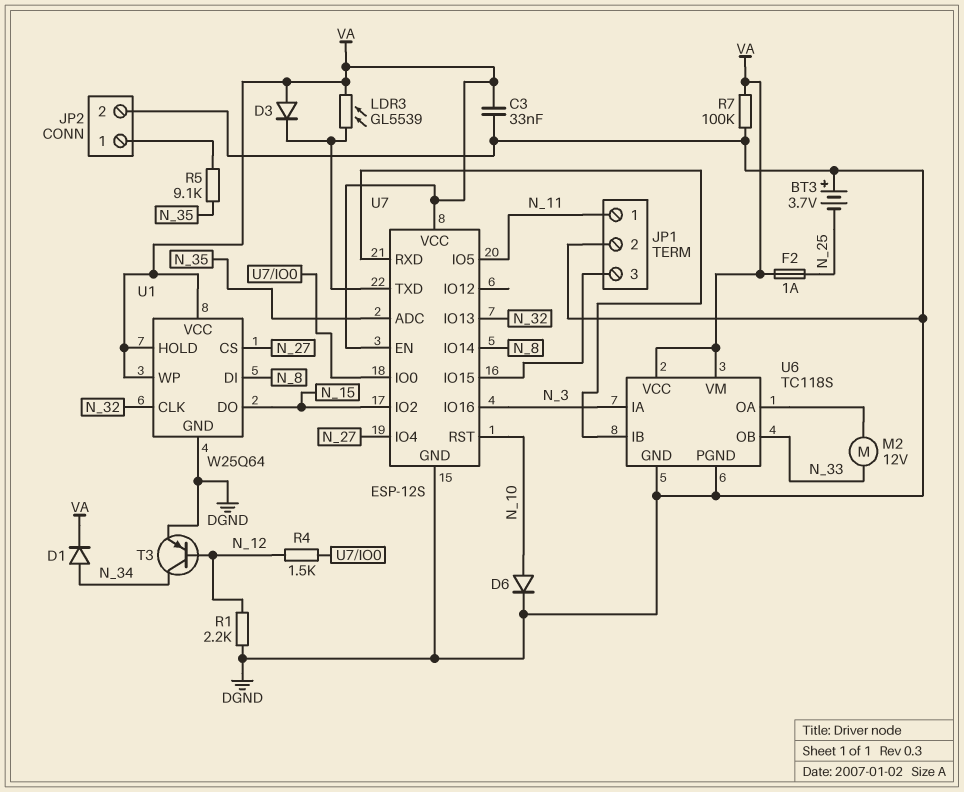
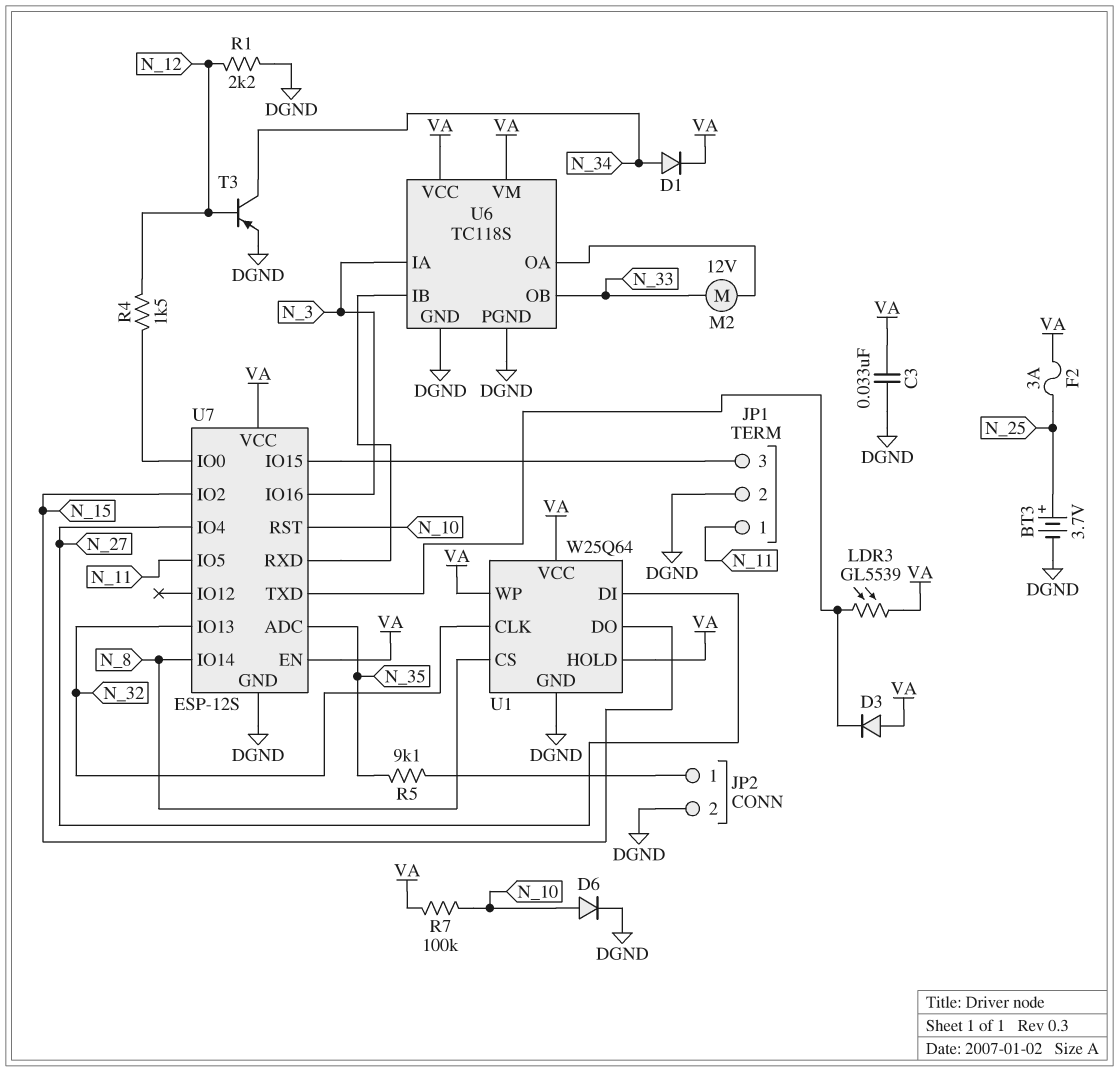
BT3: 3.7V (plus DGND, minus N_25) -> 3.7V (plus N_25, minus DGND)
F2: 1A (N_25, VA) -> 3A (N_25, VA)
R7: 100k (DGND, VA) -> 100k (N_10, VA)
U1 pin CS: N_27 -> N_8
U1 pin DI: N_8 -> N_27

